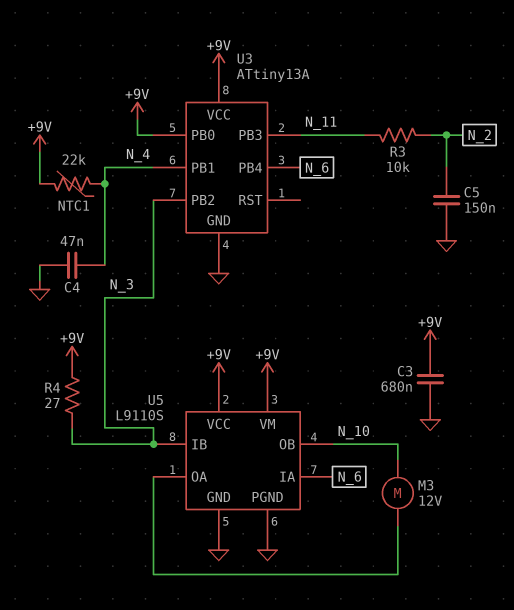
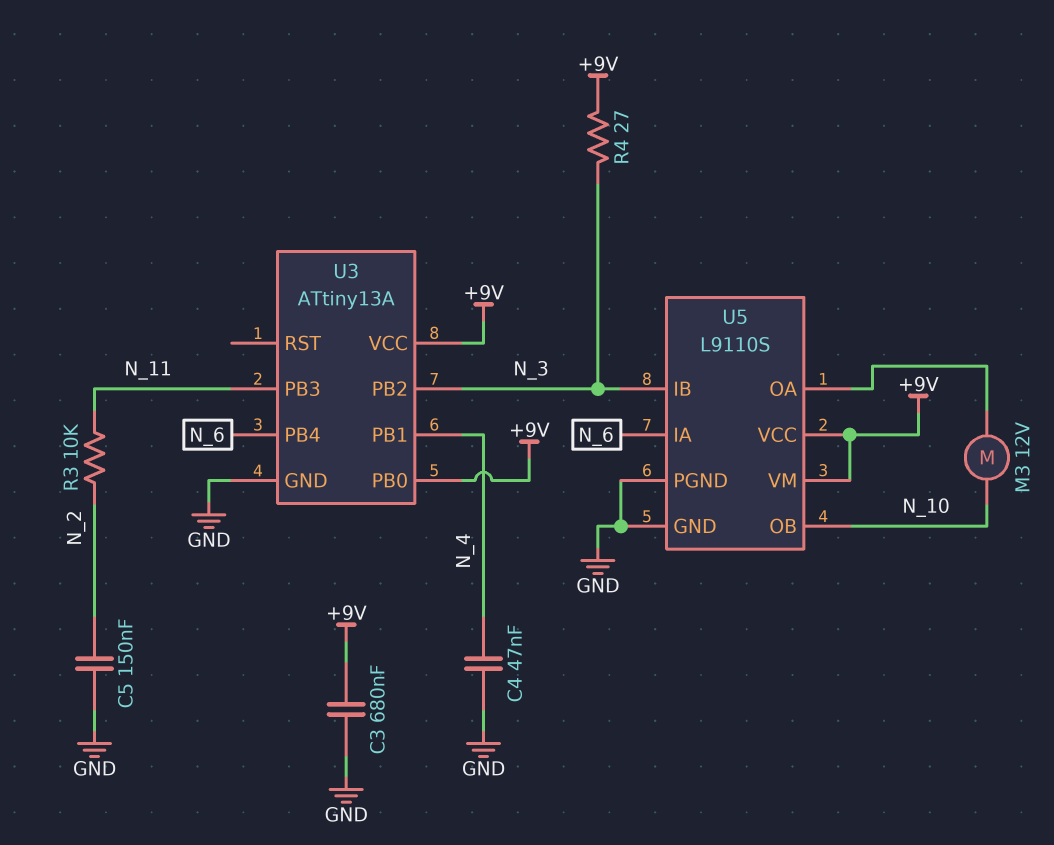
NTC1: 22k (+9V, N_4) -> none

